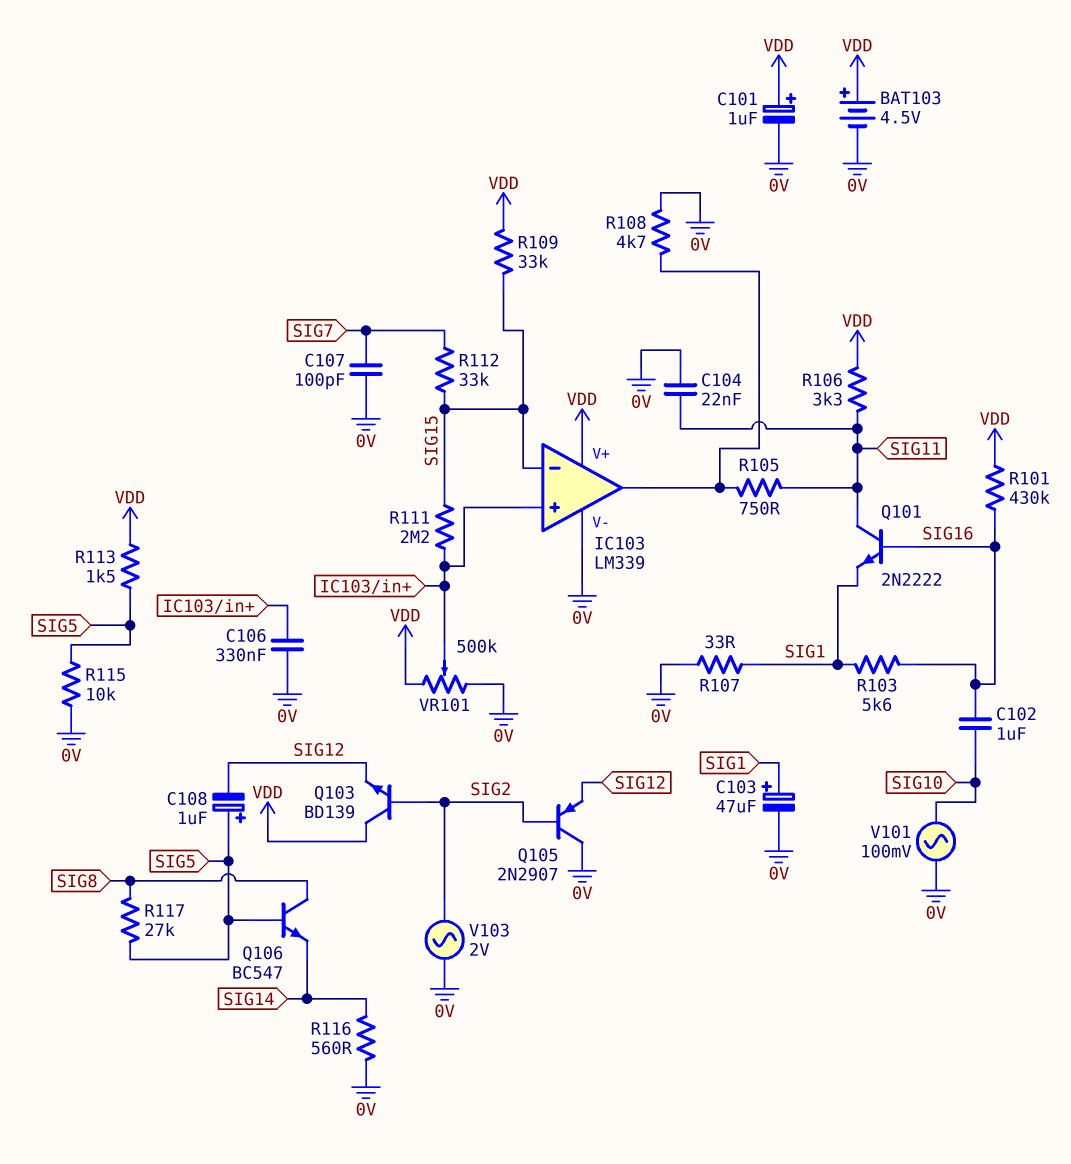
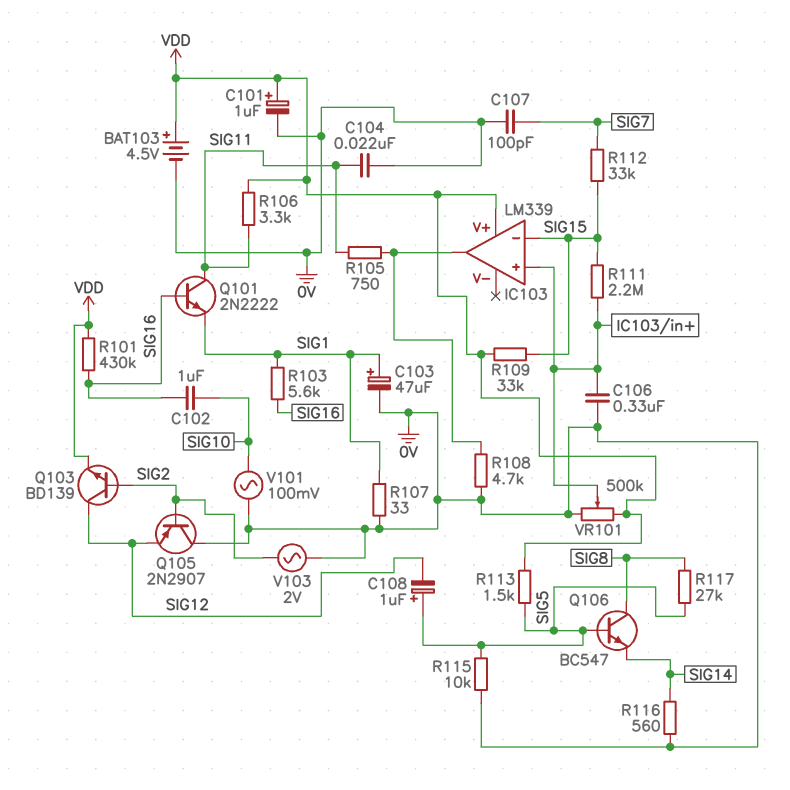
IC103 pin V-: 0V -> none
Q103: NPN BD139 (B SIG2, C VDD, E SIG12) -> NPN BD139 (B SIG2, C SIG12, E VDD)

